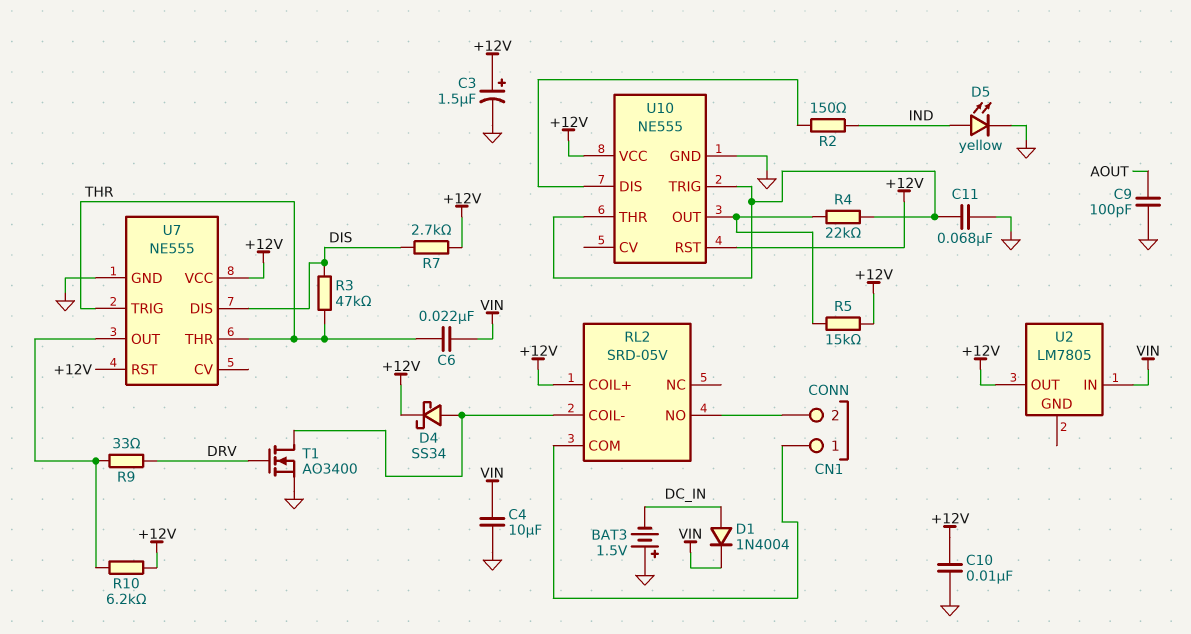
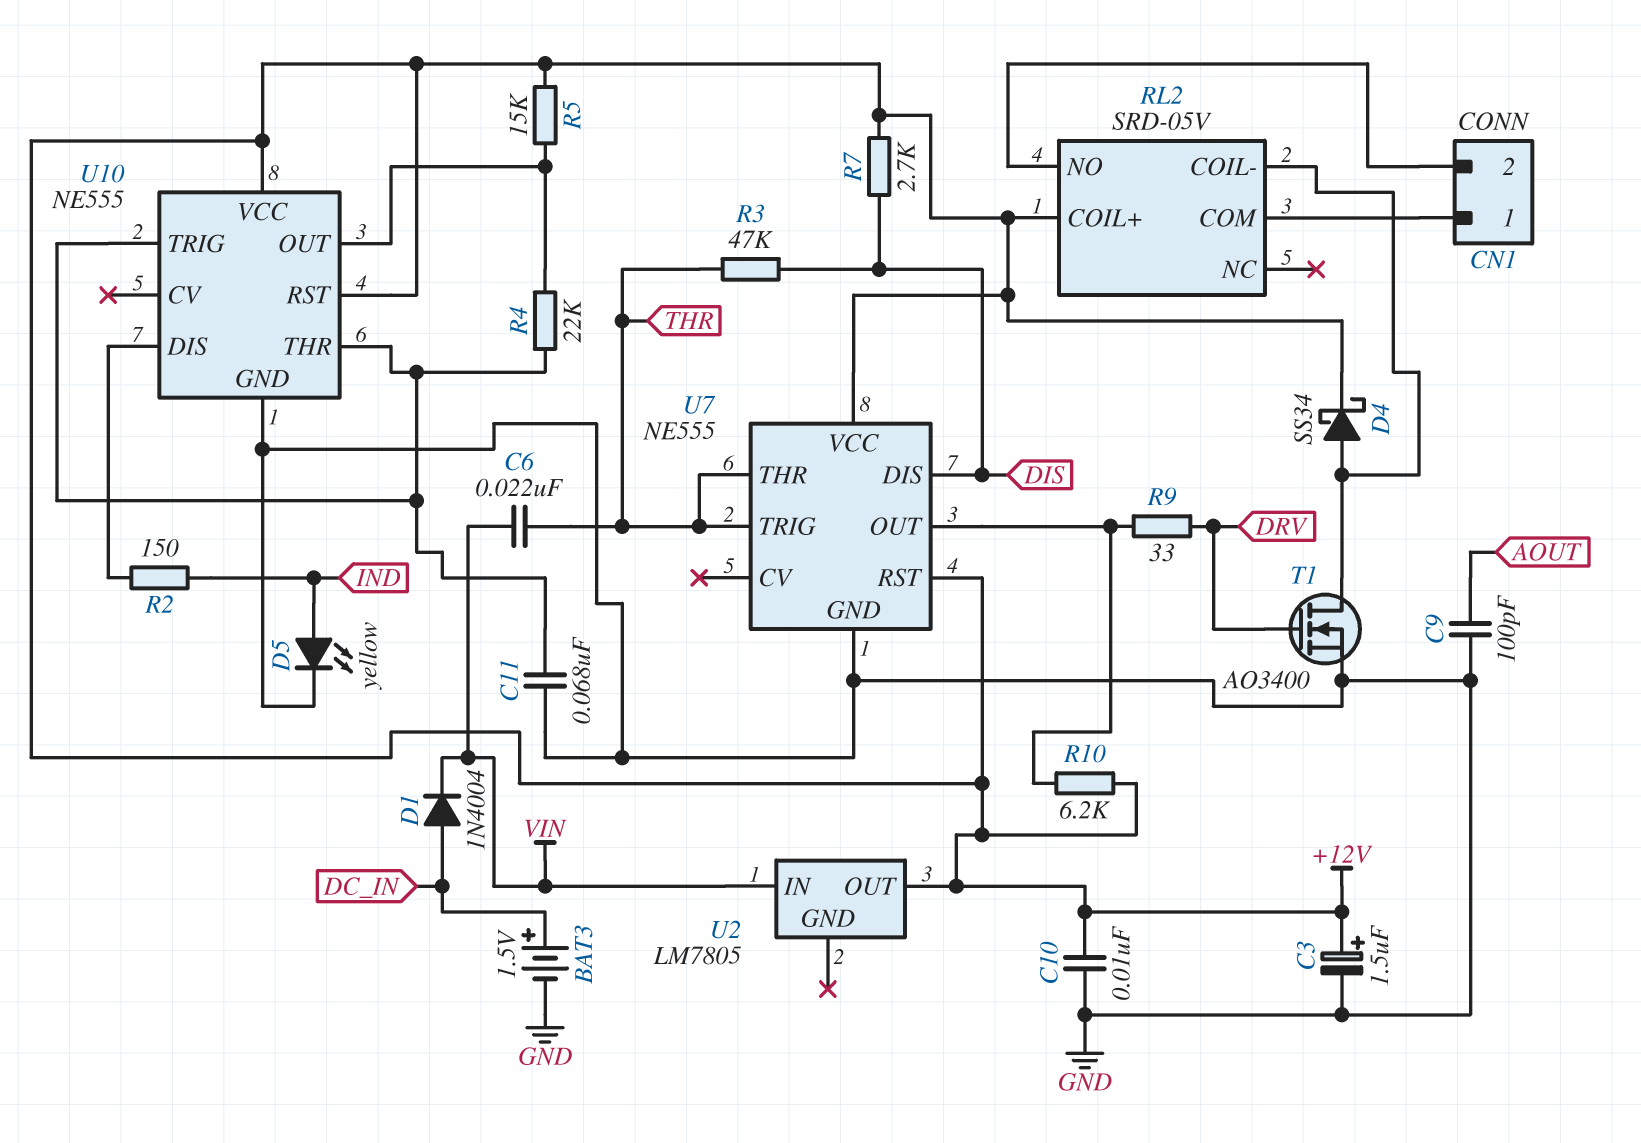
BAT3: 1.5V (plus GND, minus DC_IN) -> 1.5V (plus DC_IN, minus GND)
C4: 10uF (GND, VIN) -> none

